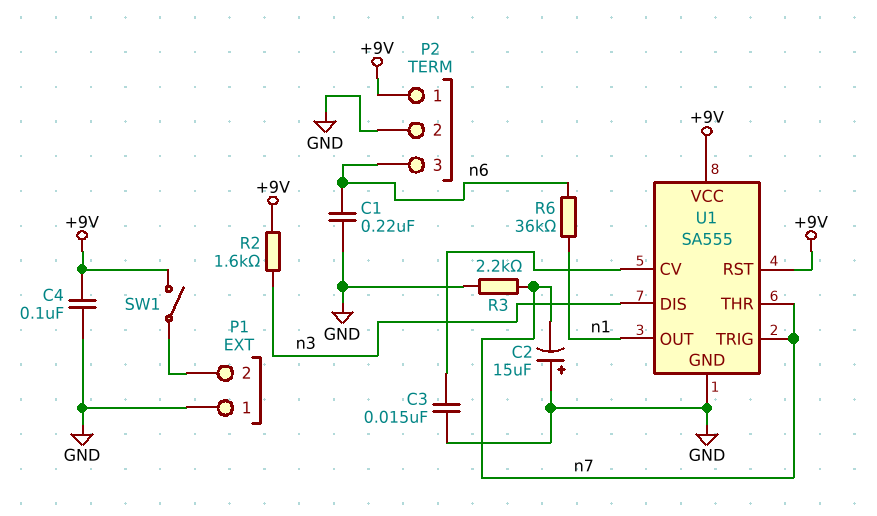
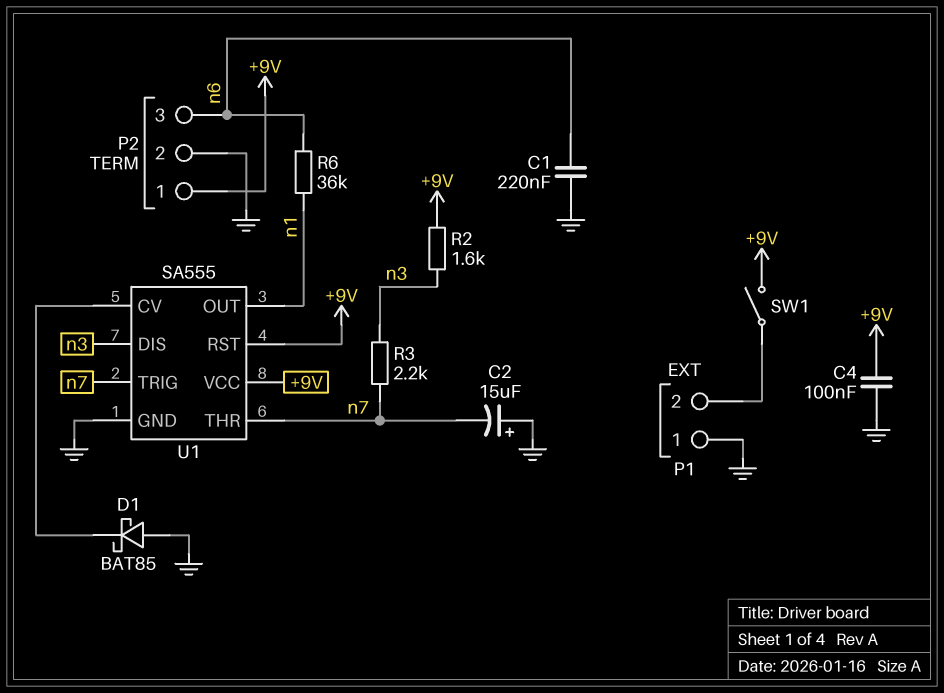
C3: 15nF (GND, U1/CV) -> none
D1: none -> schottky BAT85 (A GND, K U1/CV)
R3: 2.2k (GND, n7) -> 2.2k (n3, n7)

